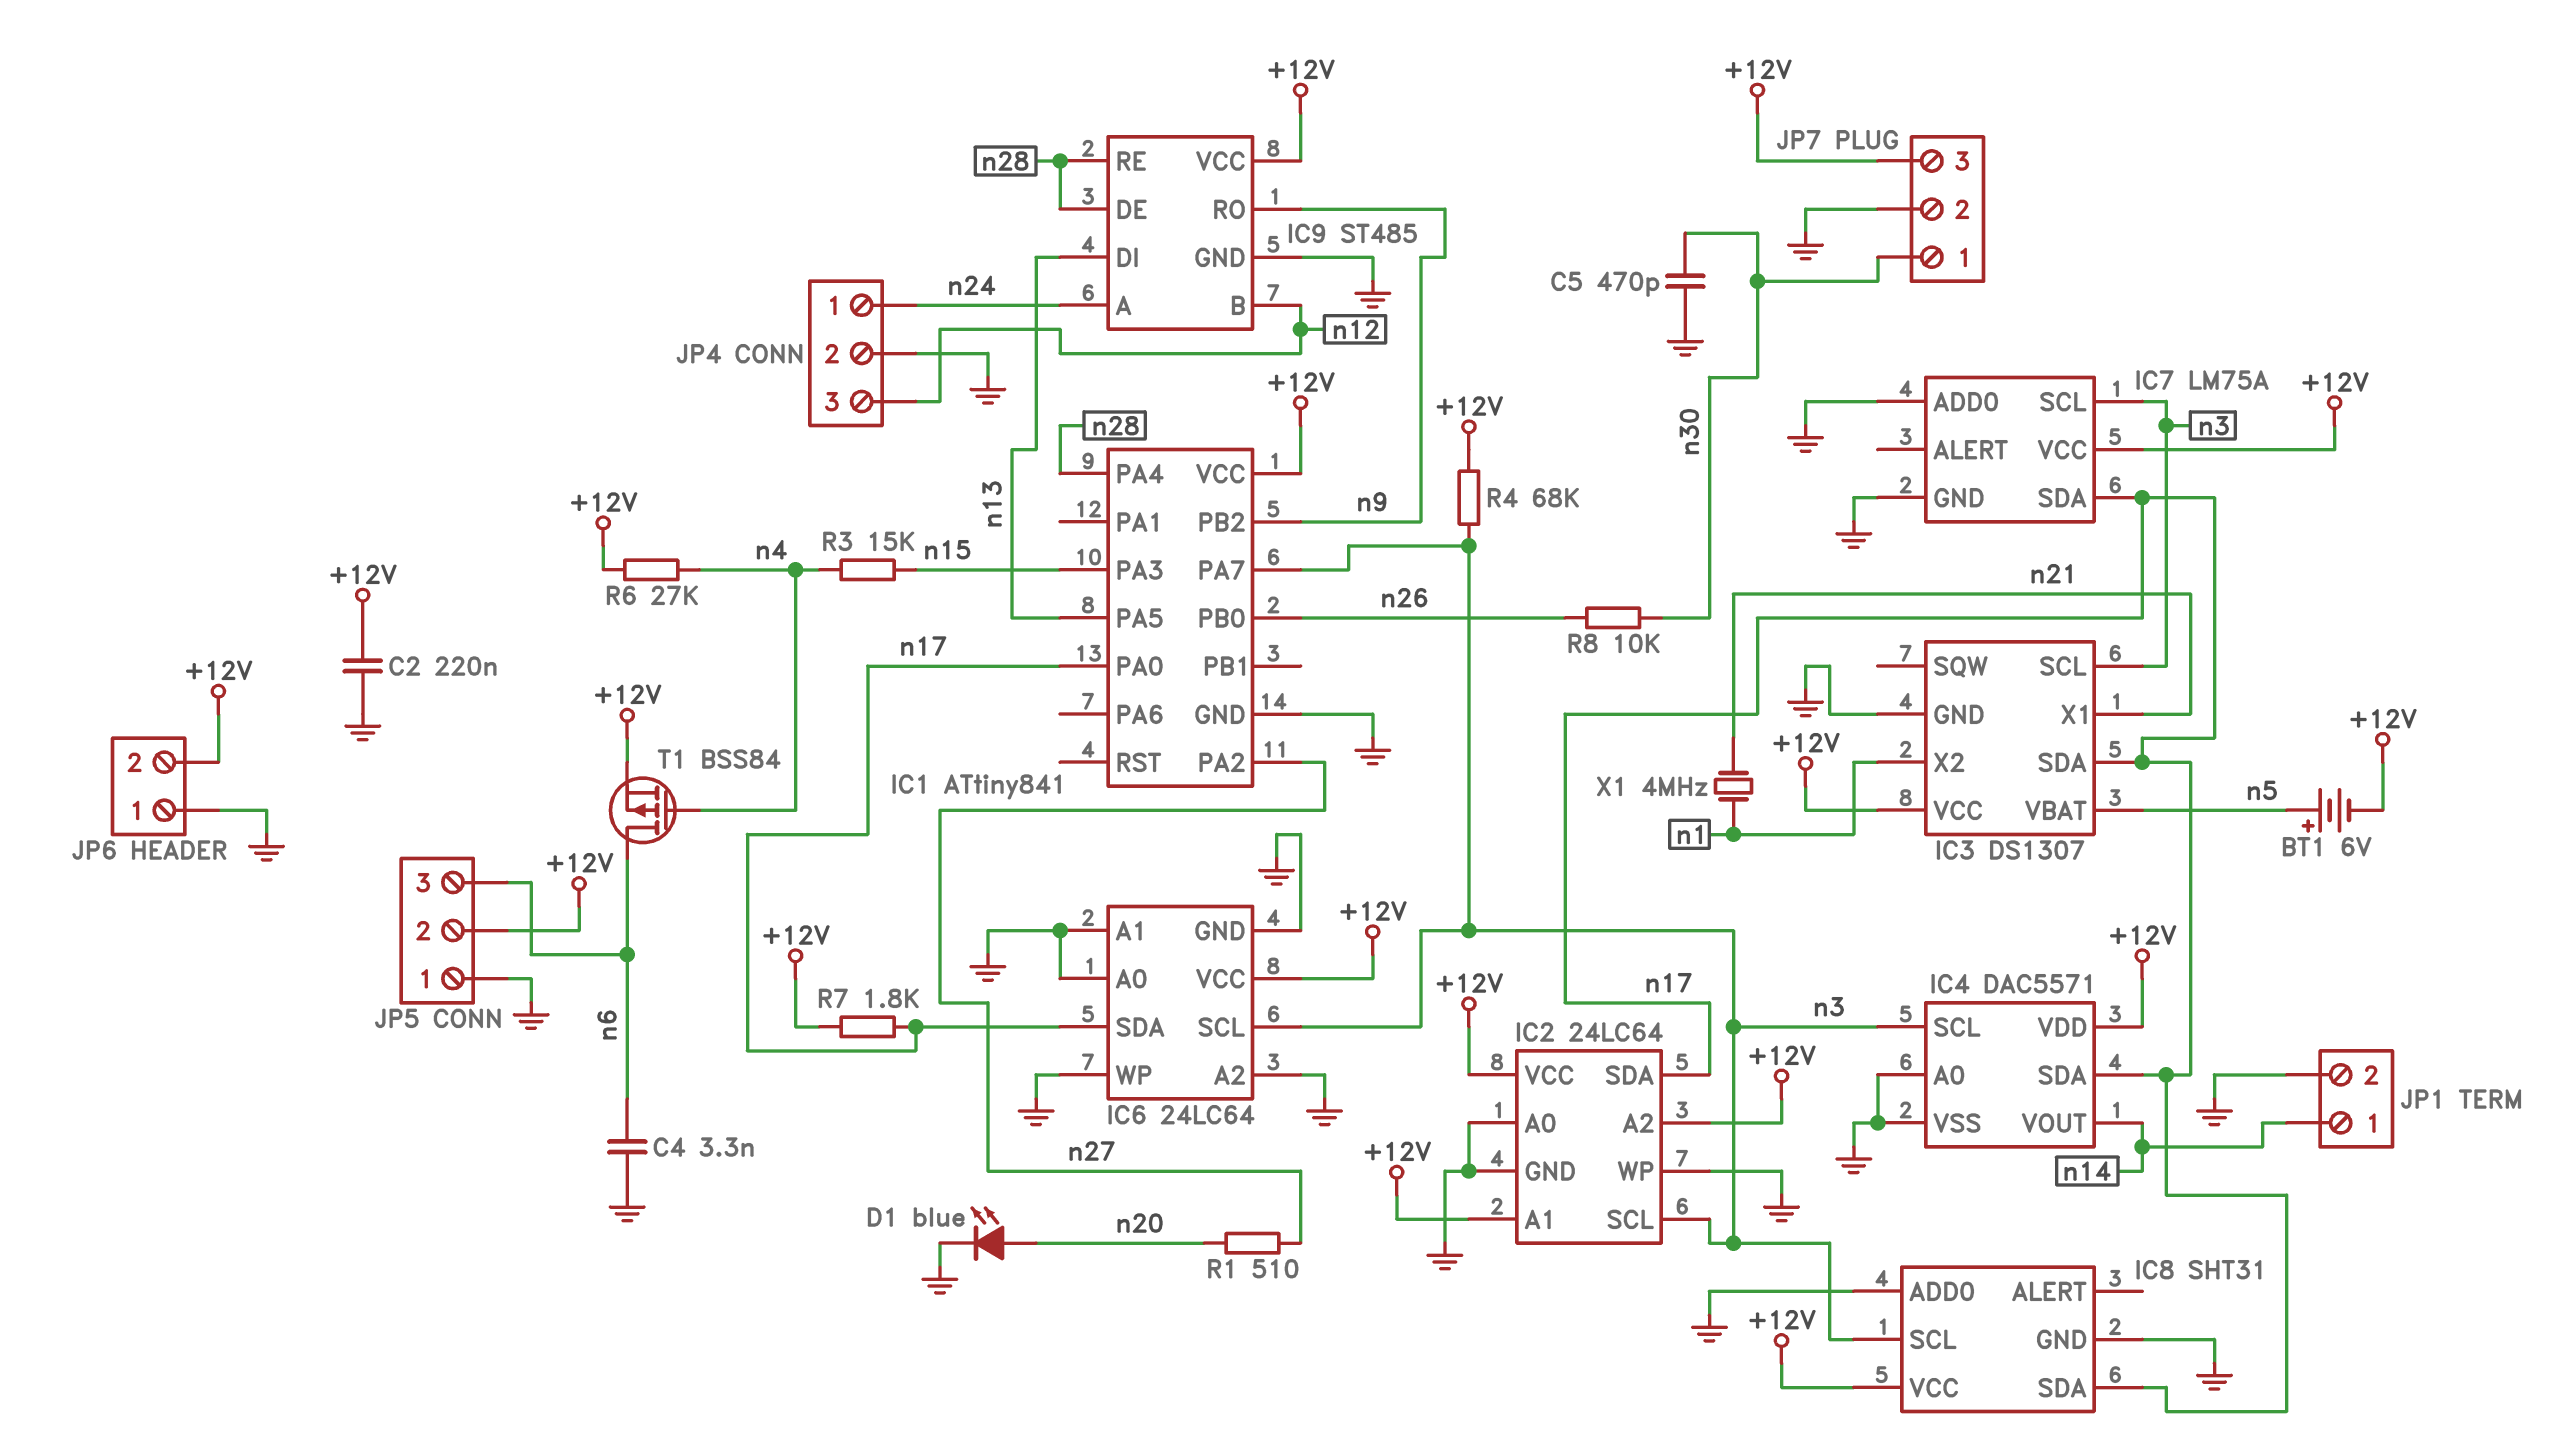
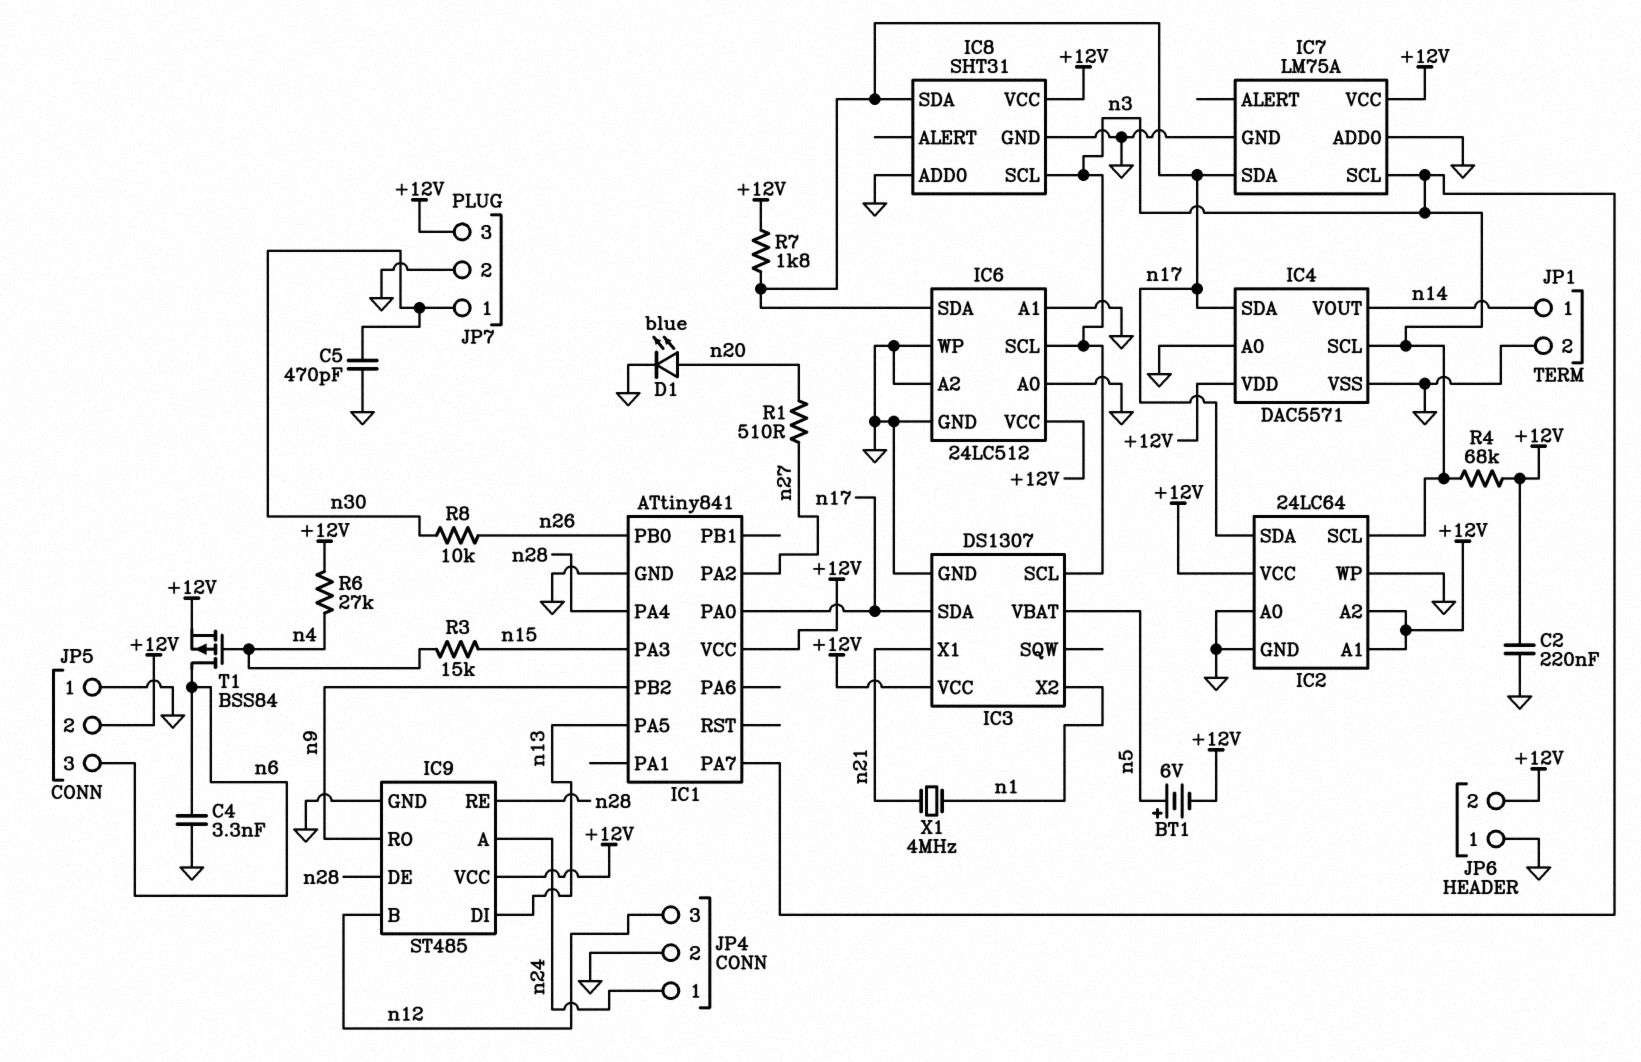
IC6: 24LC64 -> 24LC512

